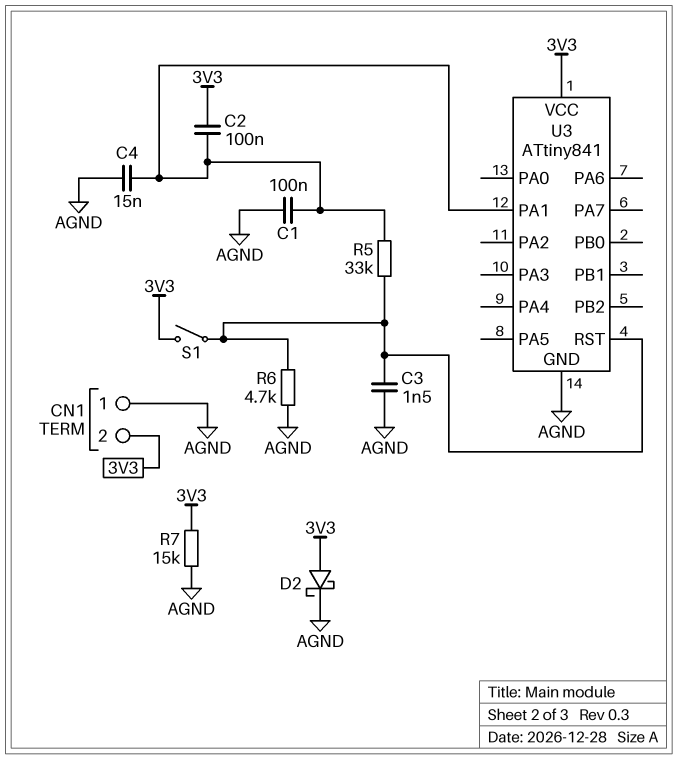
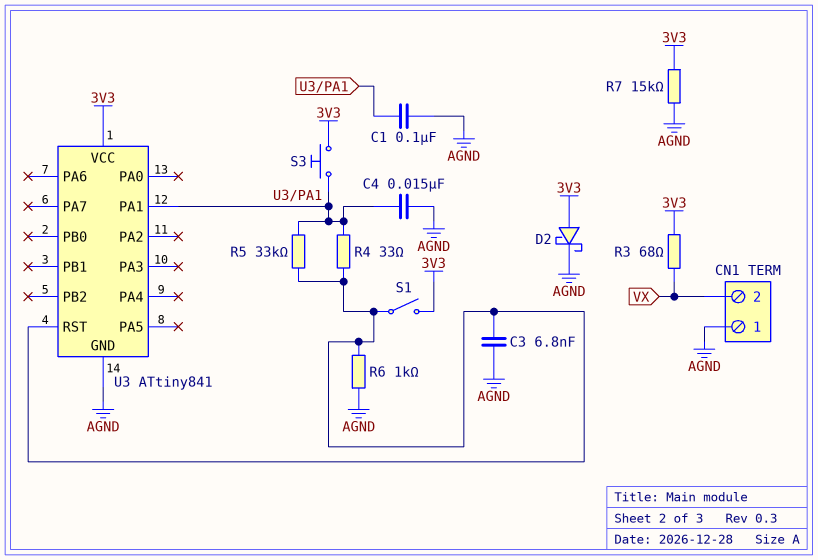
C2: 100nF (3V3, U3/PA1) -> none
C3: 1.5nF (AGND, U3/RST) -> 6.8nF (AGND, U3/RST)
CN1 pin 2: 3V3 -> VX
R3: none -> 68 (3V3, VX)
R4: none -> 33 (U3/PA1, U3/RST)
R6: 4.7k (AGND, U3/RST) -> 1k (AGND, U3/RST)
S3: none -> button (3V3, U3/PA1)

